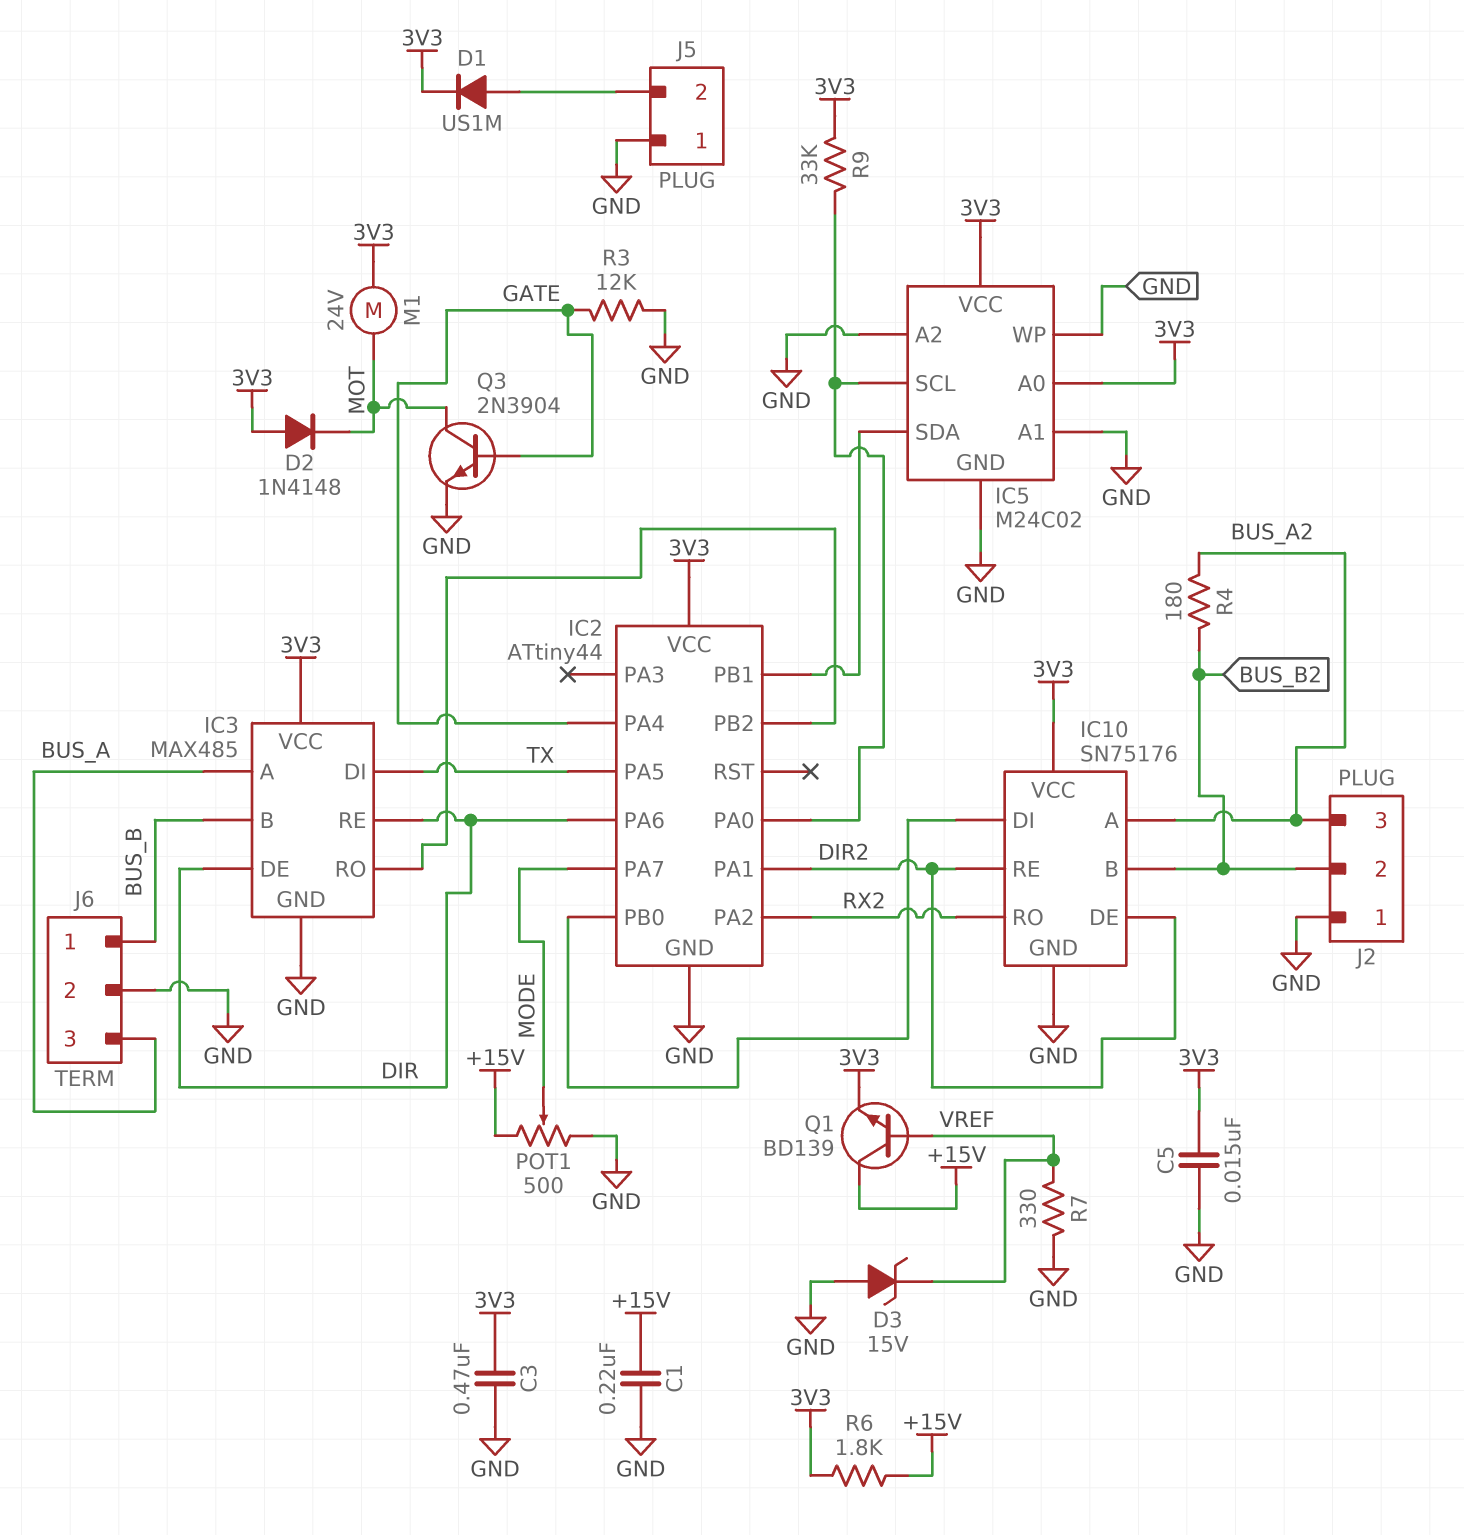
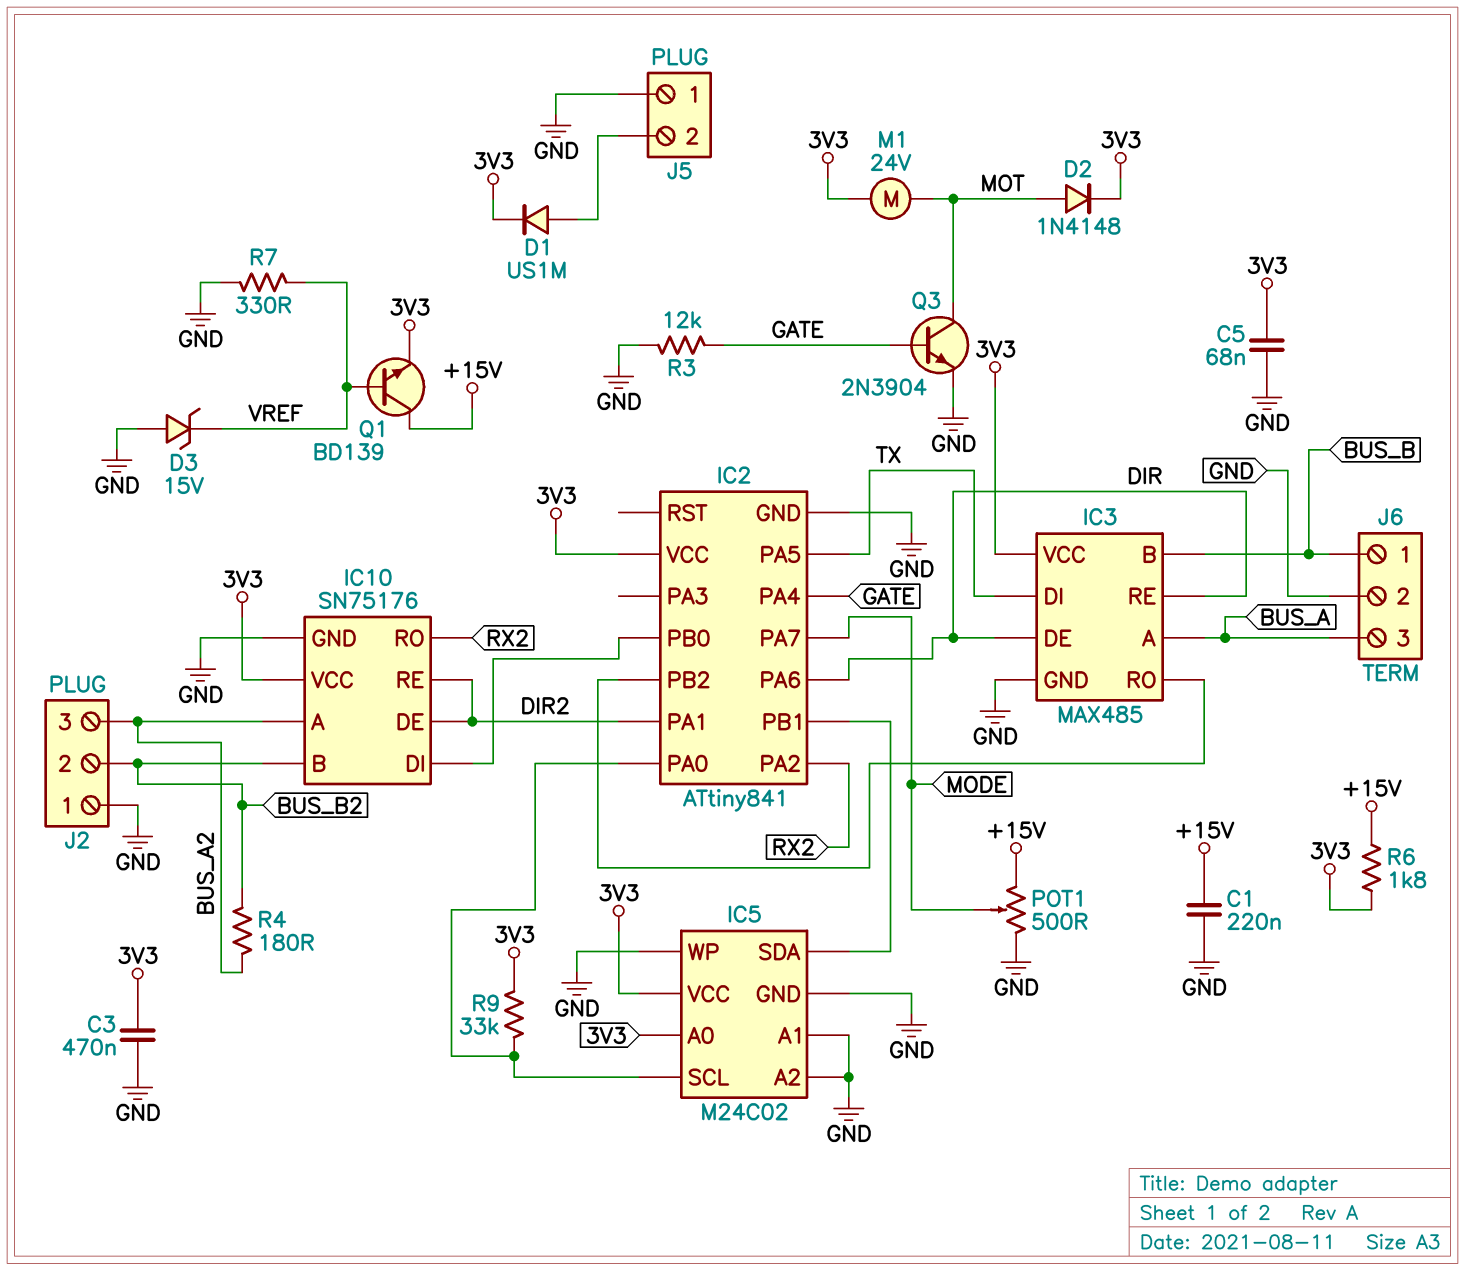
C5: 15nF (3V3, GND) -> 68nF (3V3, GND)
D2: diode 1N4148 (A 3V3, K MOT) -> diode 1N4148 (A MOT, K 3V3)
IC2: ATtiny44 -> ATtiny841

